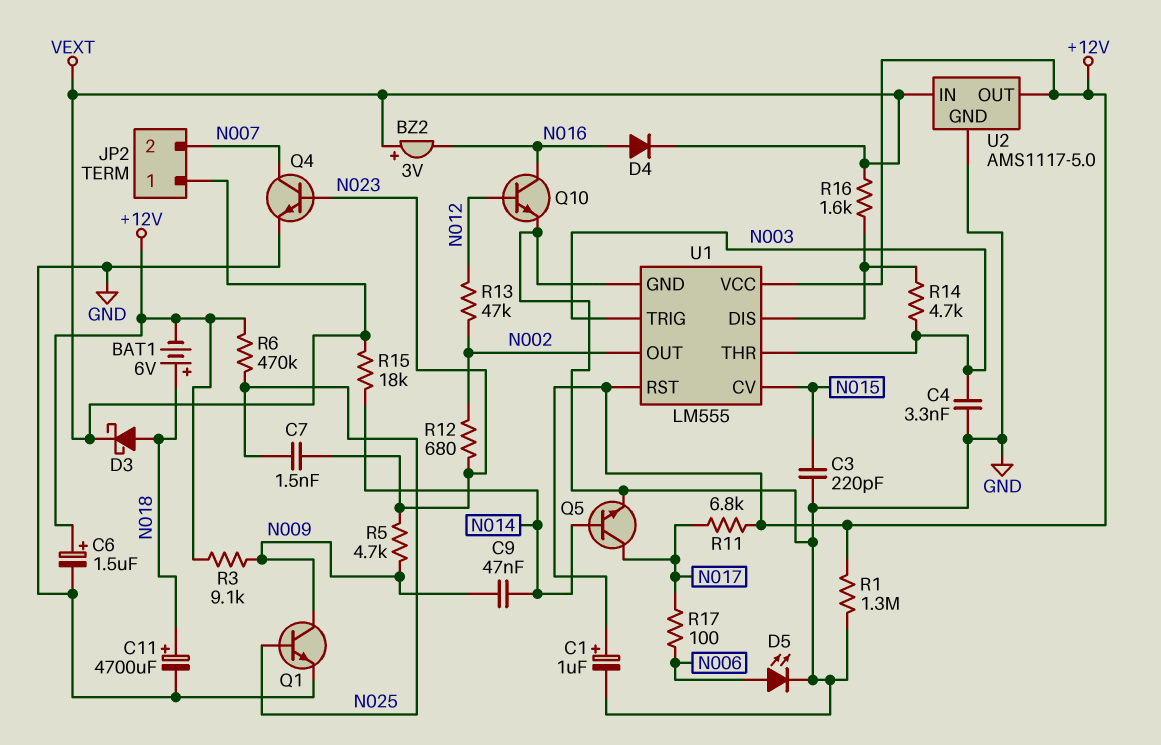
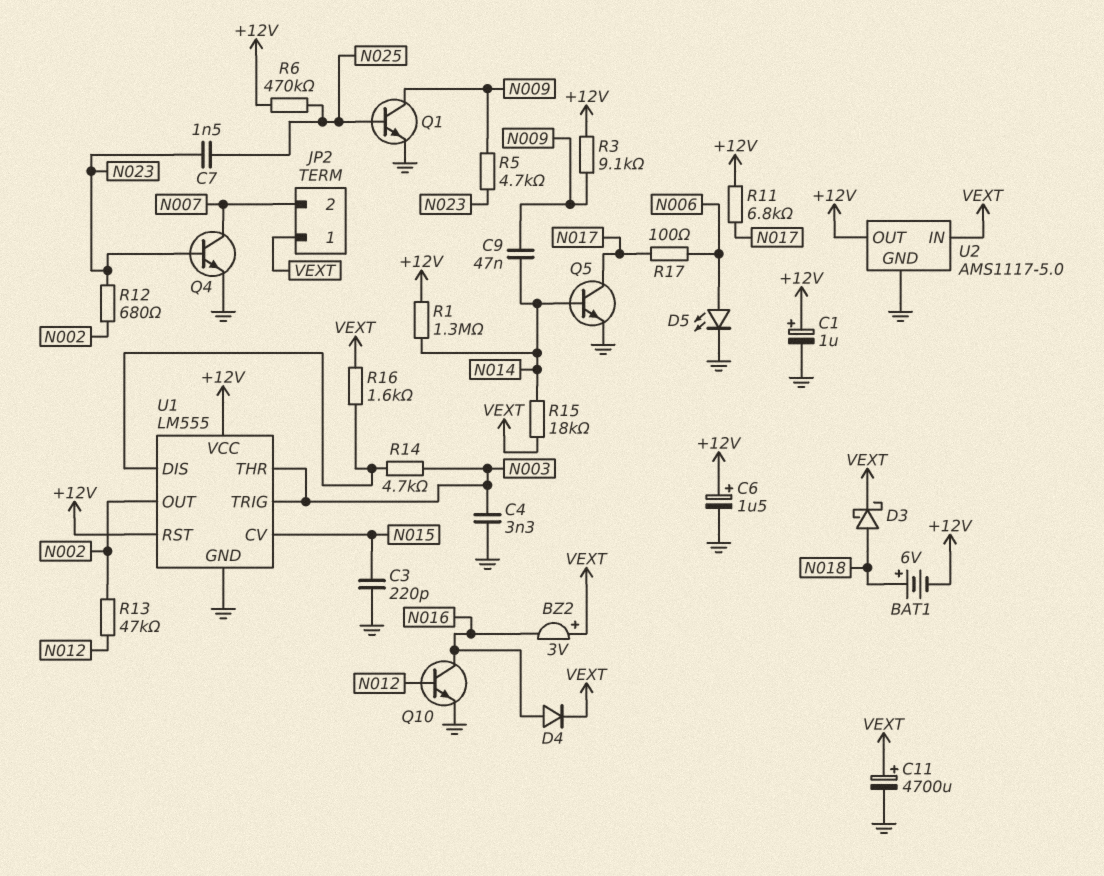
C11: 4700uF (plus N018, minus GND) -> 4700uF (plus VEXT, minus GND)
R1: 1.3M (+12V, GND) -> 1.3M (+12V, N014)

